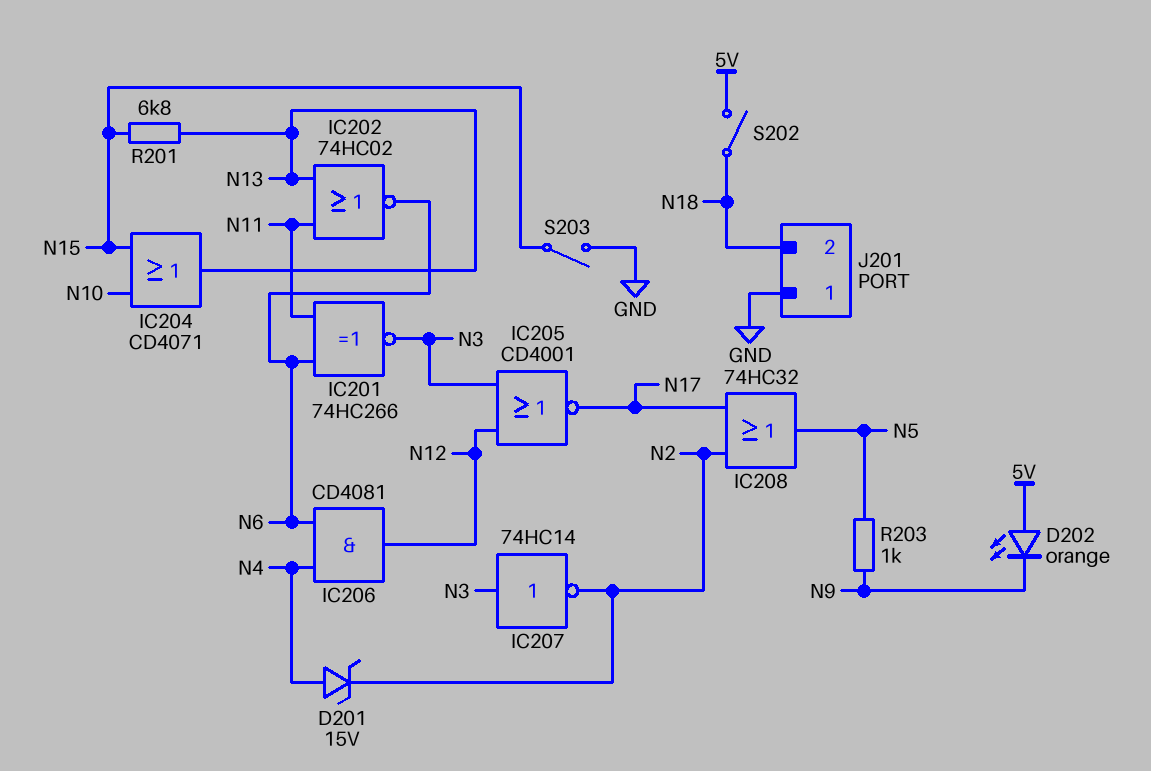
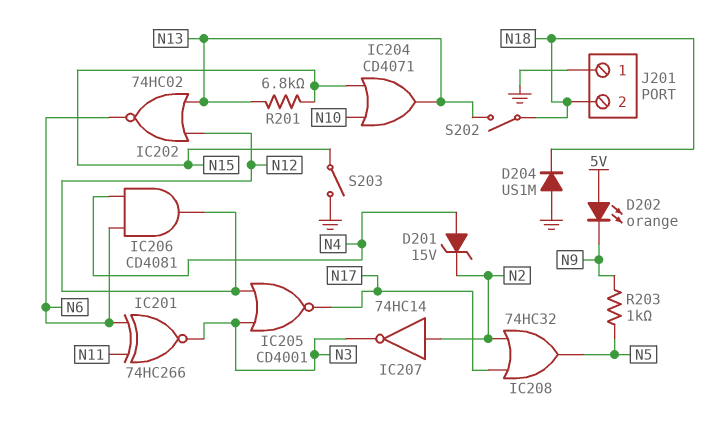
D204: none -> diode US1M (A GND, K N18)
IC202: NOR 74HC02 (in N11, in N13, out N6) -> NOR 74HC02 (in N12, in N13, out N6)
IC207: NOT 74HC14 (in N3, out N2) -> NOT 74HC14 (in N2, out N3)
S202: switch (5V, N18) -> switch (N13, N18)

